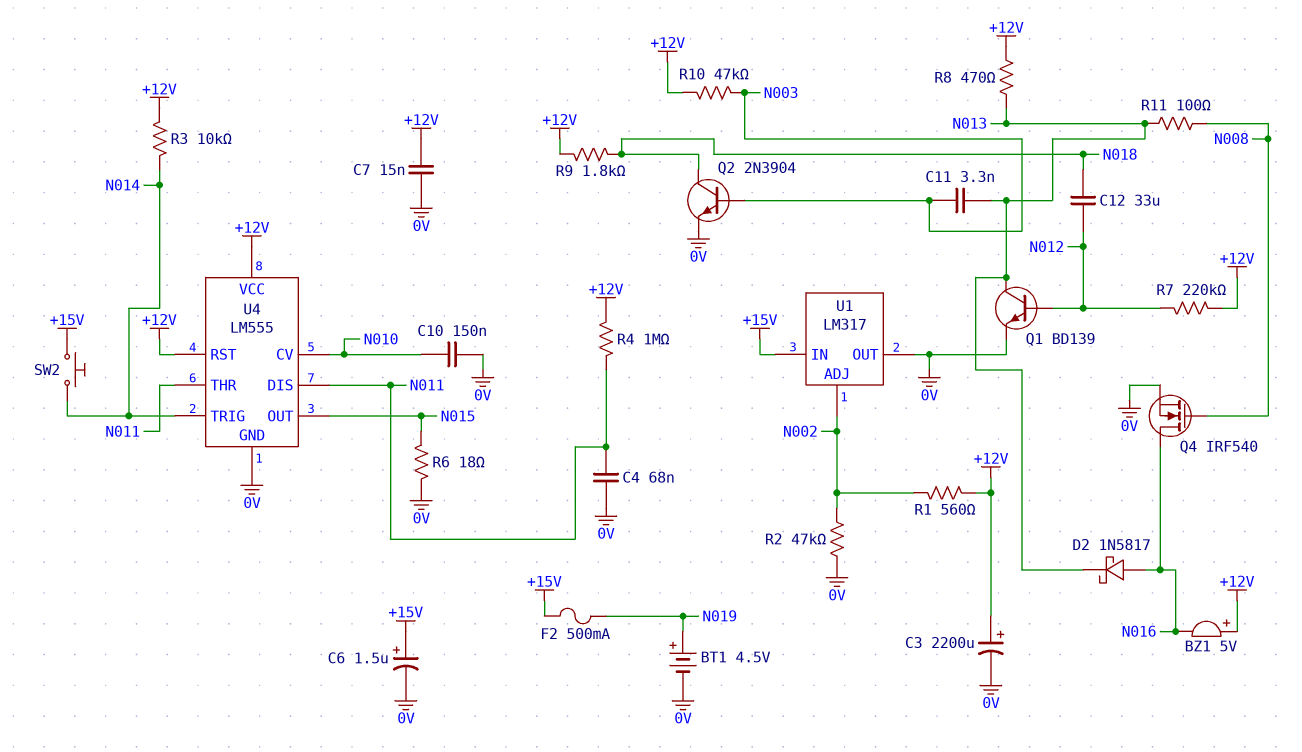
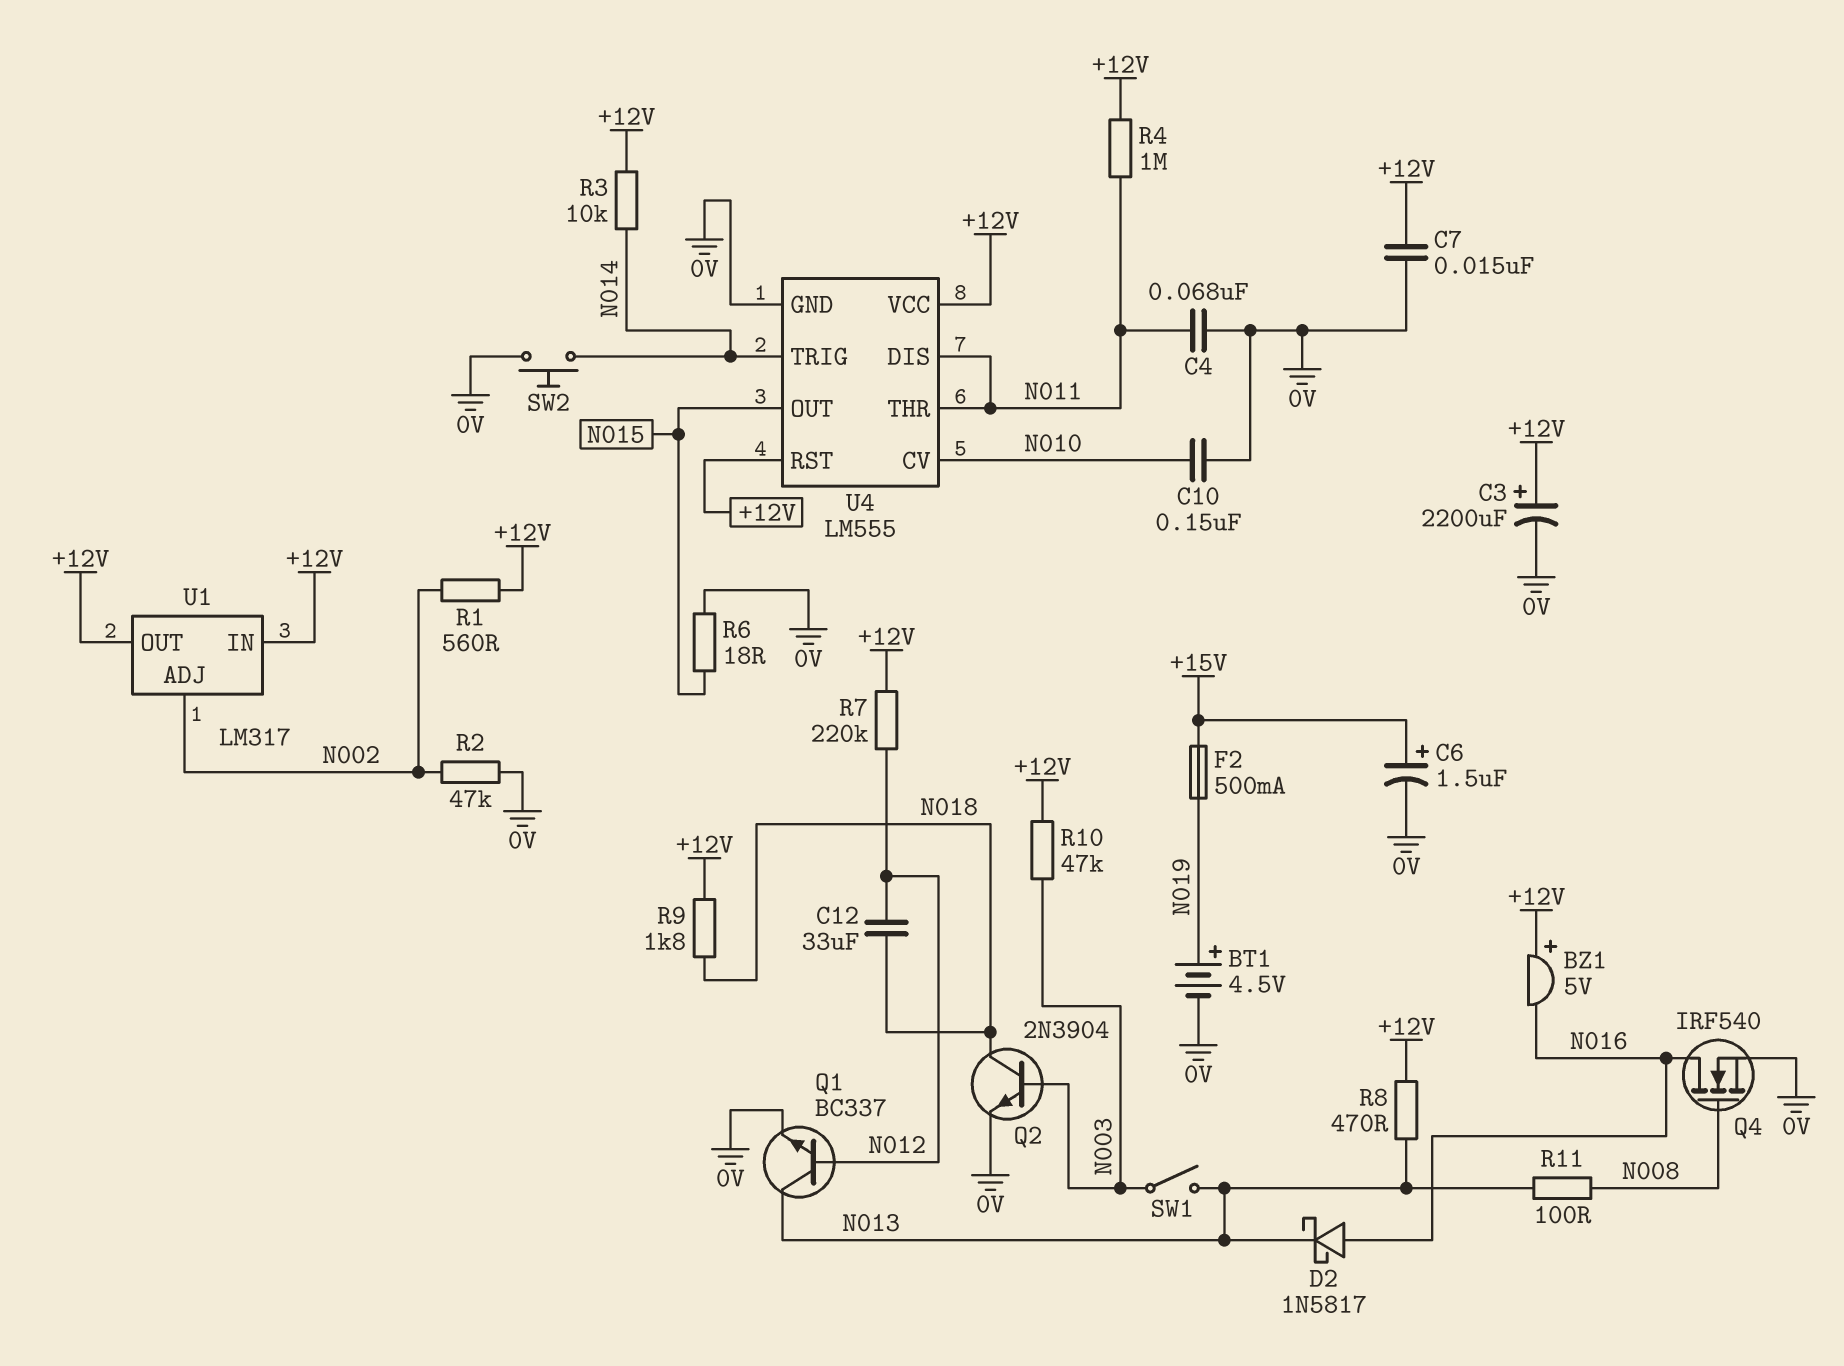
C11: 3.3nF (N003, N013) -> none
Q1: NPN BD139 (B N012, C N013, E 0V) -> NPN BC337 (B N012, C N013, E 0V)
SW1: none -> switch (N003, N013)
SW2: button (+15V, N014) -> button (0V, N014)
U1 pin IN: +15V -> +12V
U1 pin OUT: 0V -> +12V

